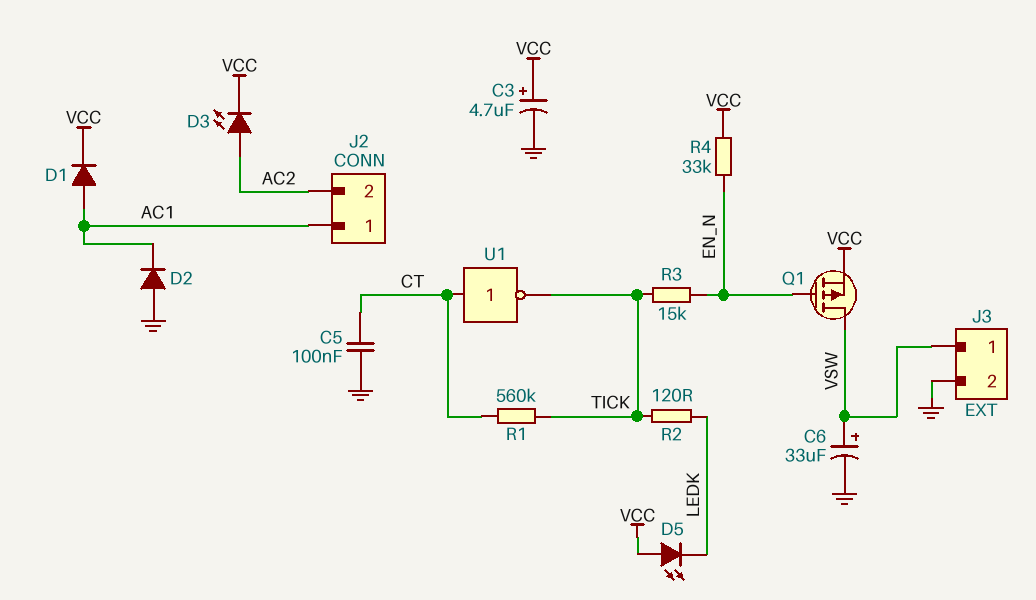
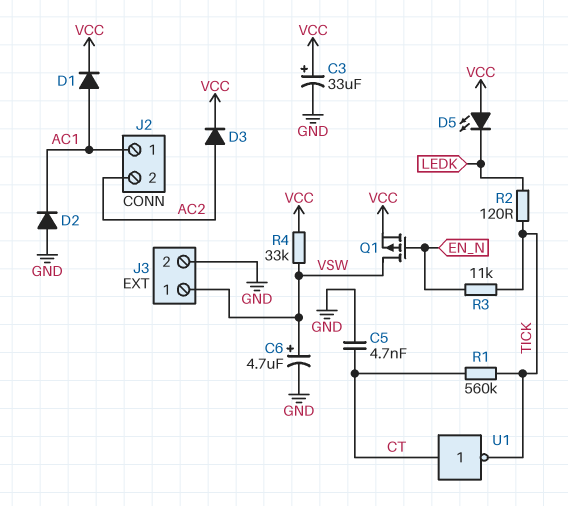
C3: 4.7uF (plus VCC, minus GND) -> 33uF (plus VCC, minus GND)
C5: 100nF (CT, GND) -> 4.7nF (CT, GND)
C6: 33uF (plus VSW, minus GND) -> 4.7uF (plus VSW, minus GND)
D3: LED (A AC2, K VCC) -> diode (A AC2, K VCC)
R3: 15k (EN_N, TICK) -> 11k (EN_N, TICK)
R4: 33k (EN_N, VCC) -> 33k (VCC, VSW)

